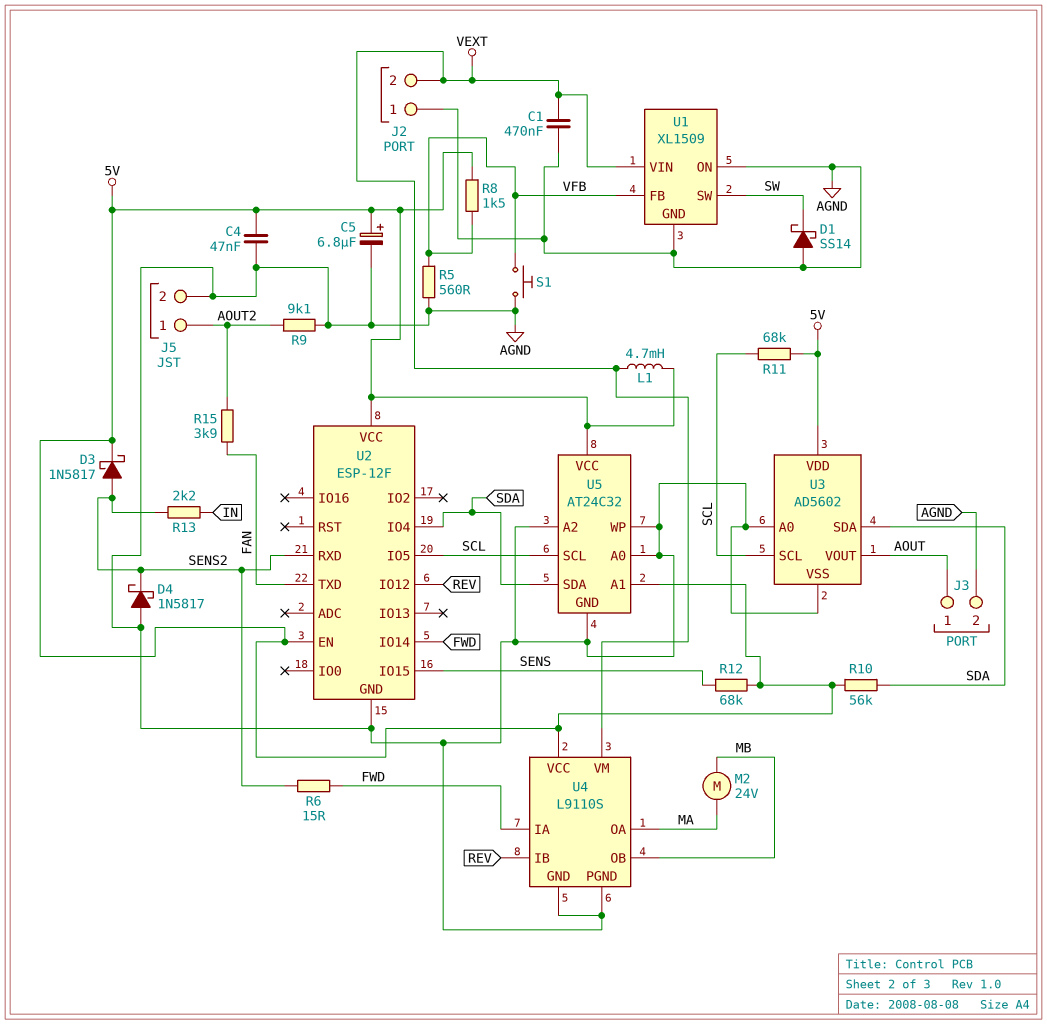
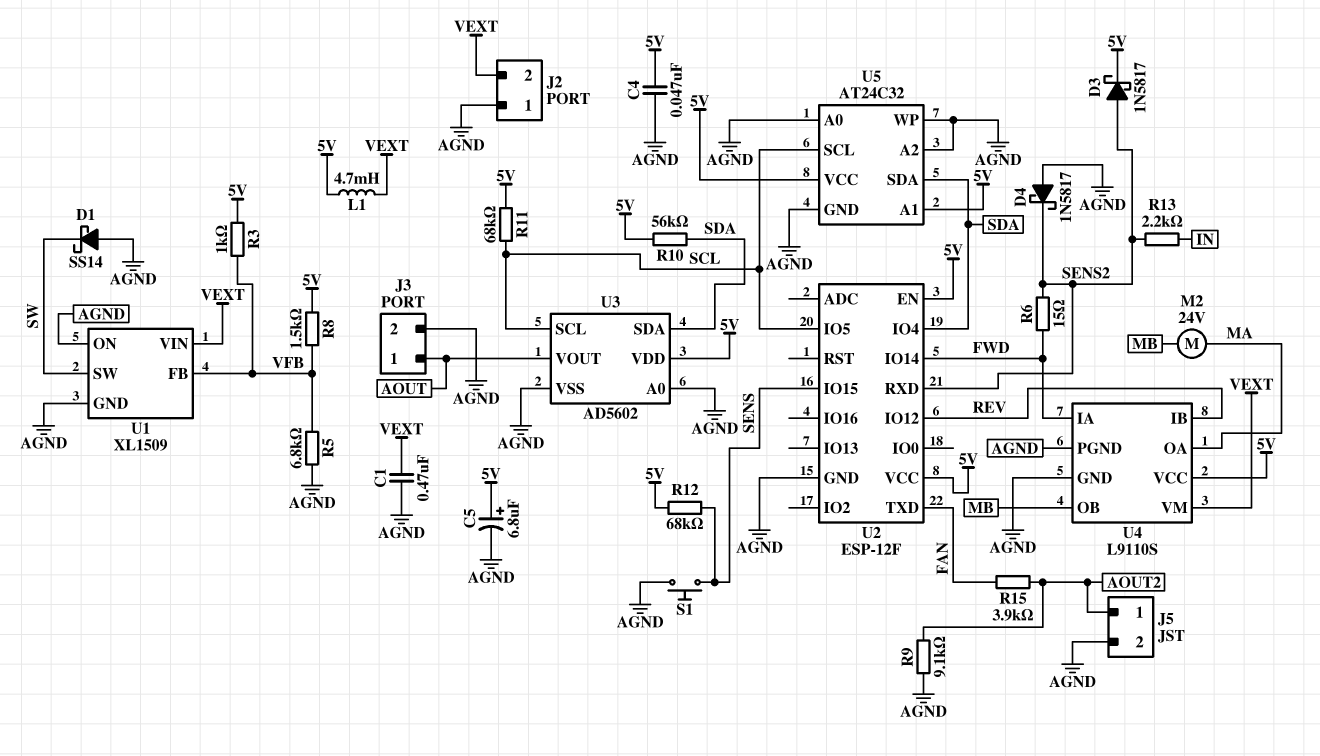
R3: none -> 1k (5V, VFB)
R5: 560 (AGND, VFB) -> 6.8k (AGND, VFB)
S1: button (AGND, VFB) -> button (AGND, SENS)

